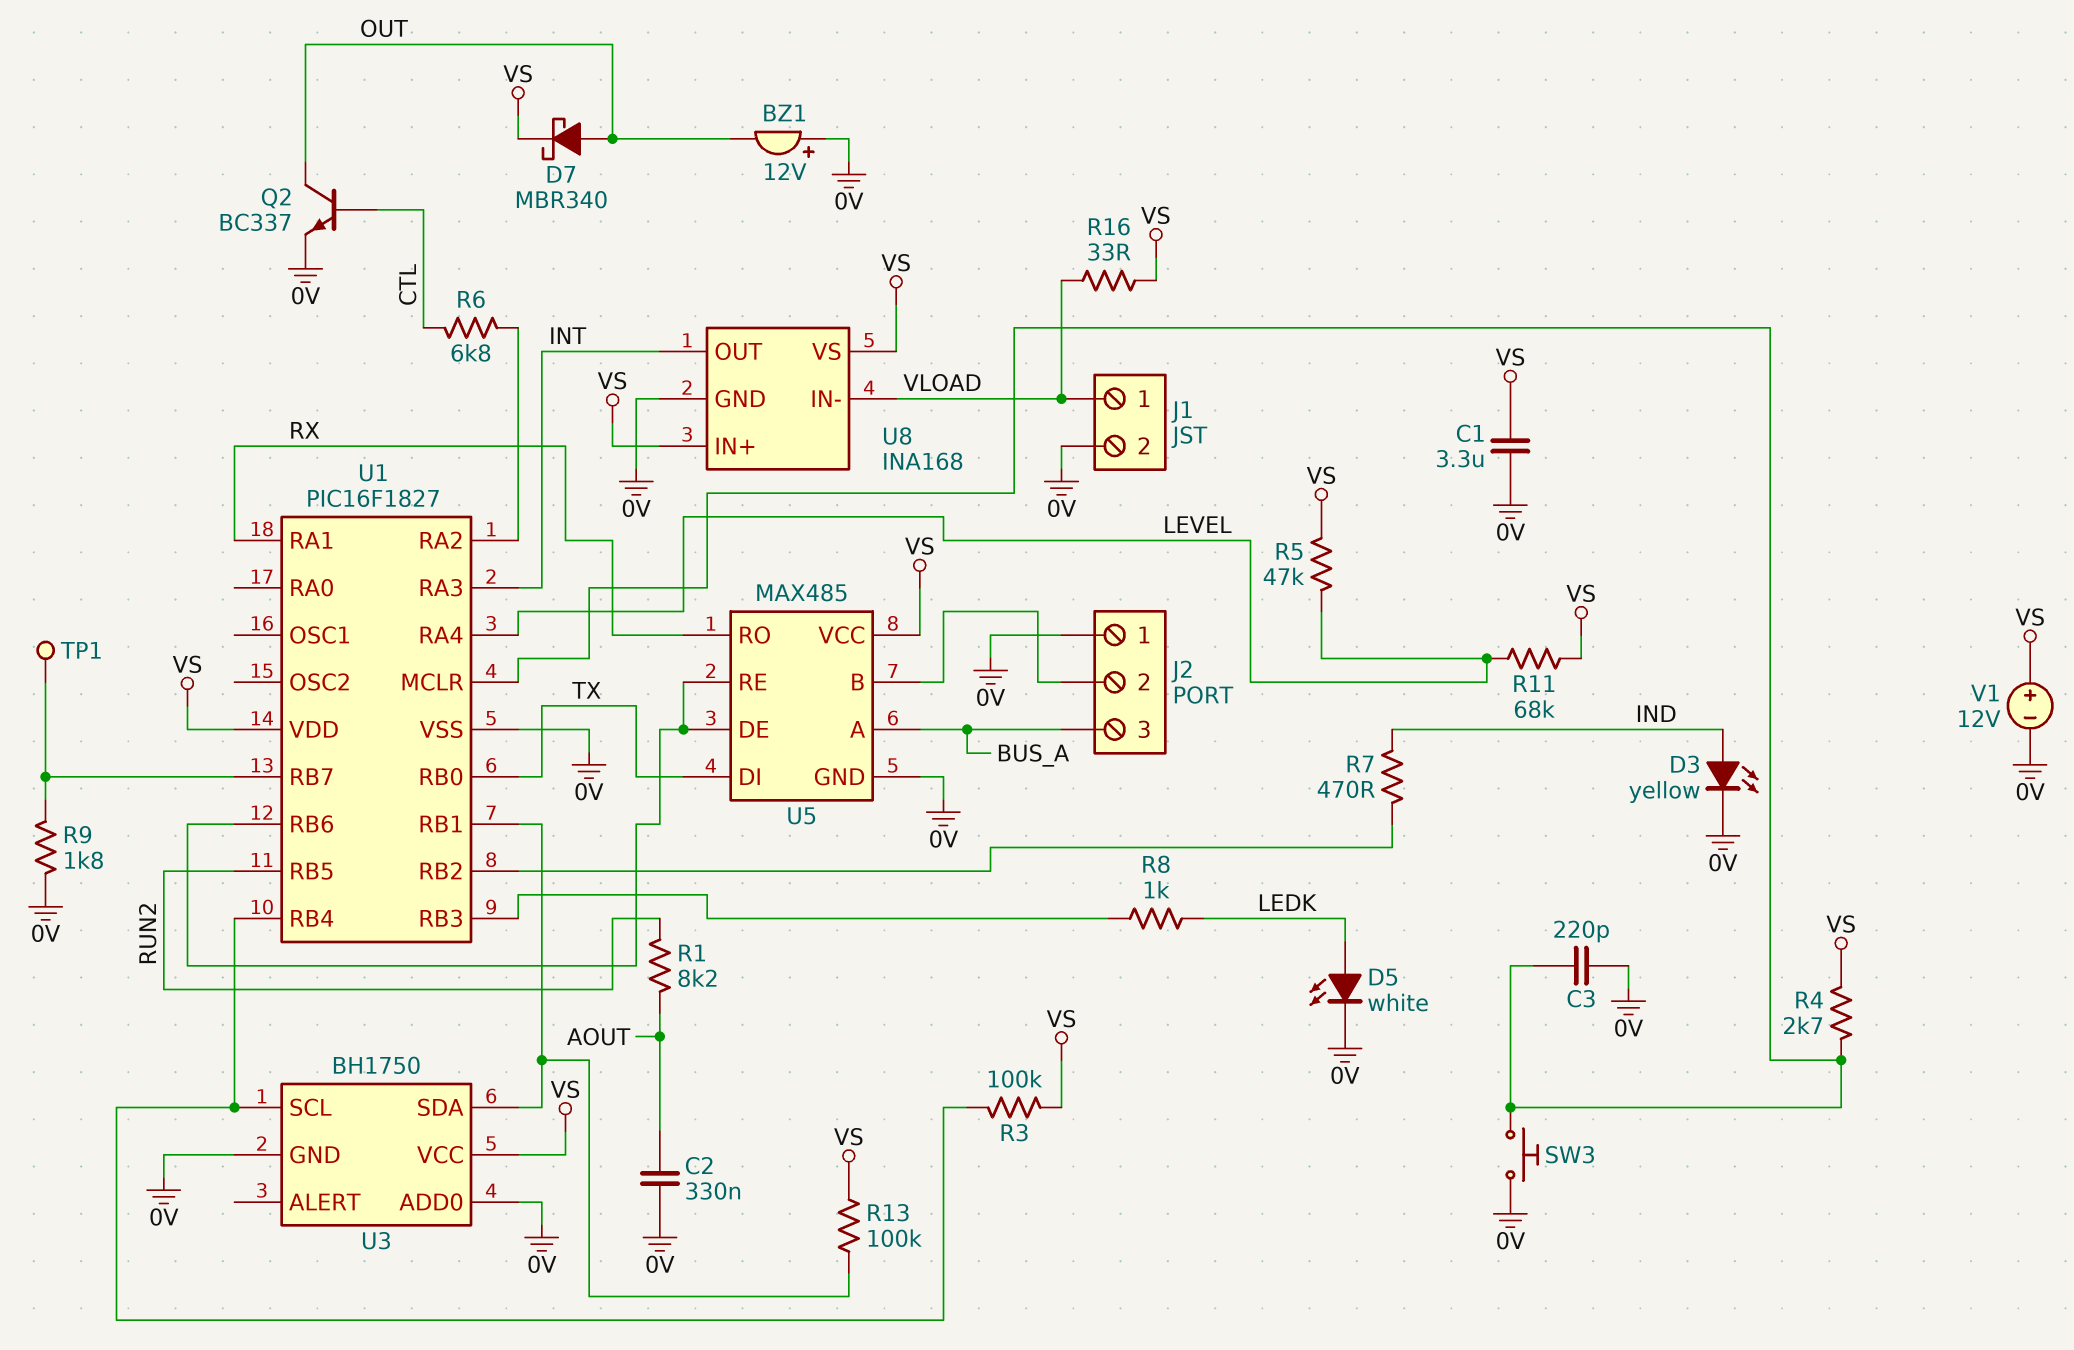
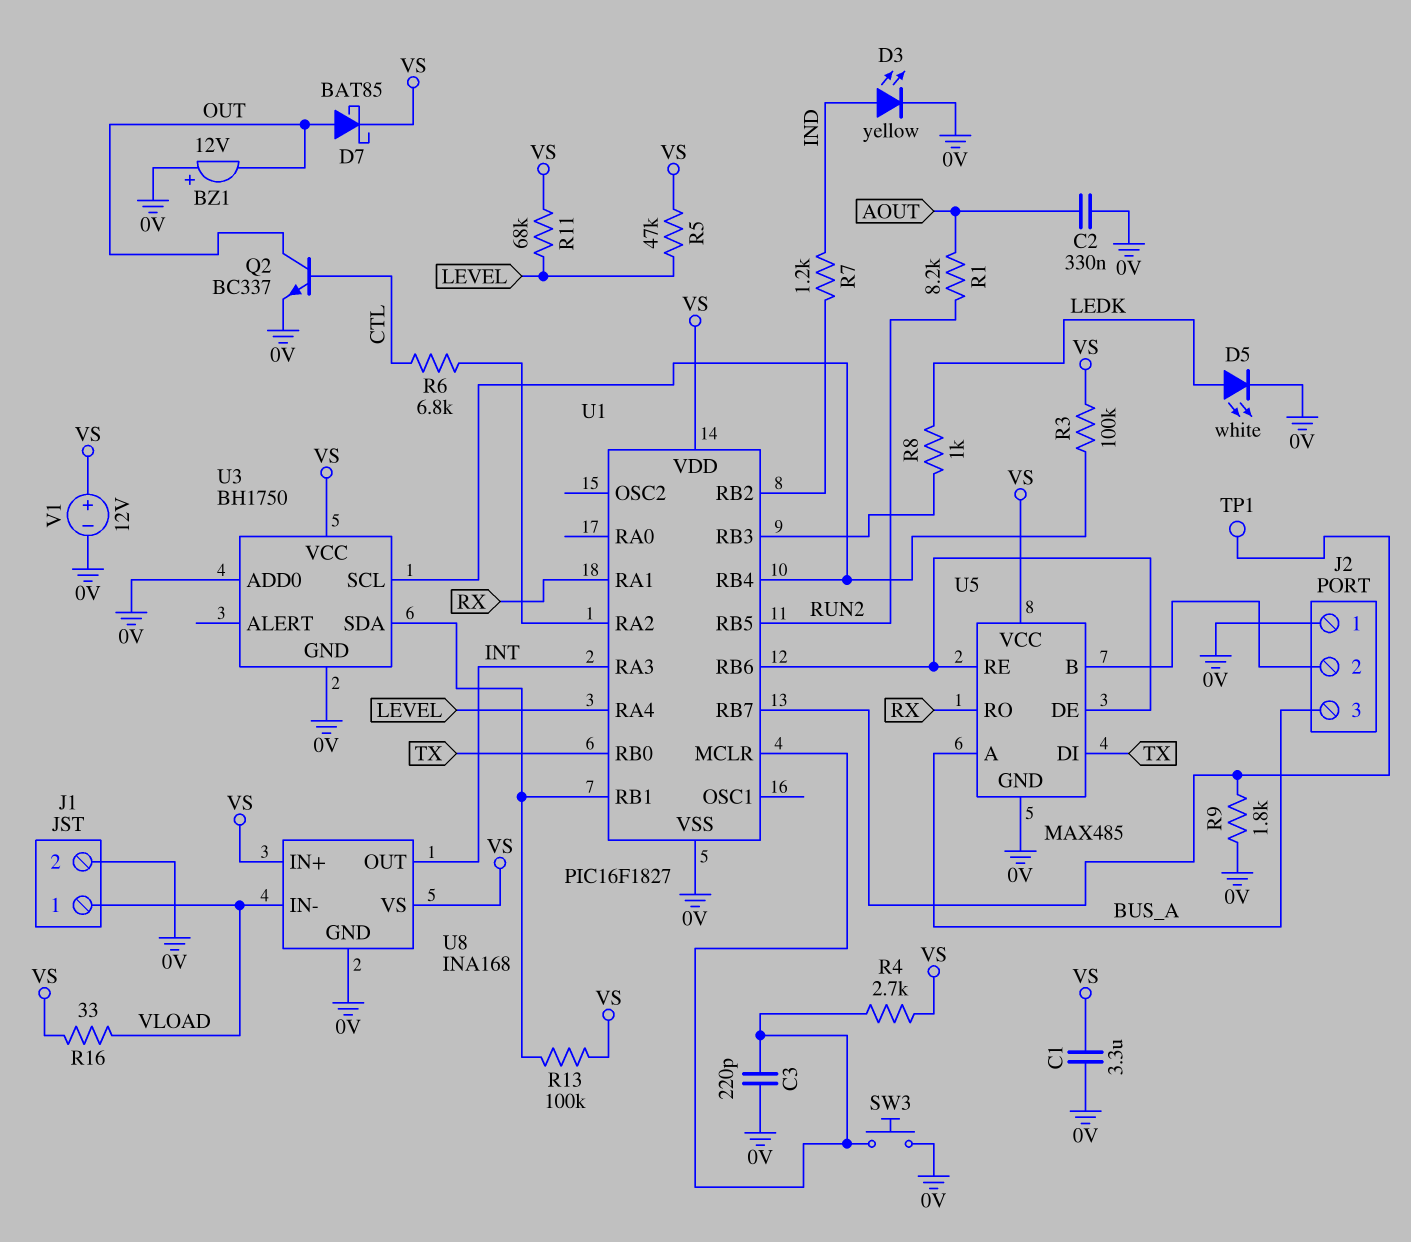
D7: schottky MBR340 (A OUT, K VS) -> schottky BAT85 (A OUT, K VS)
R7: 470 (IND, U1/RB2) -> 1.2k (IND, U1/RB2)

